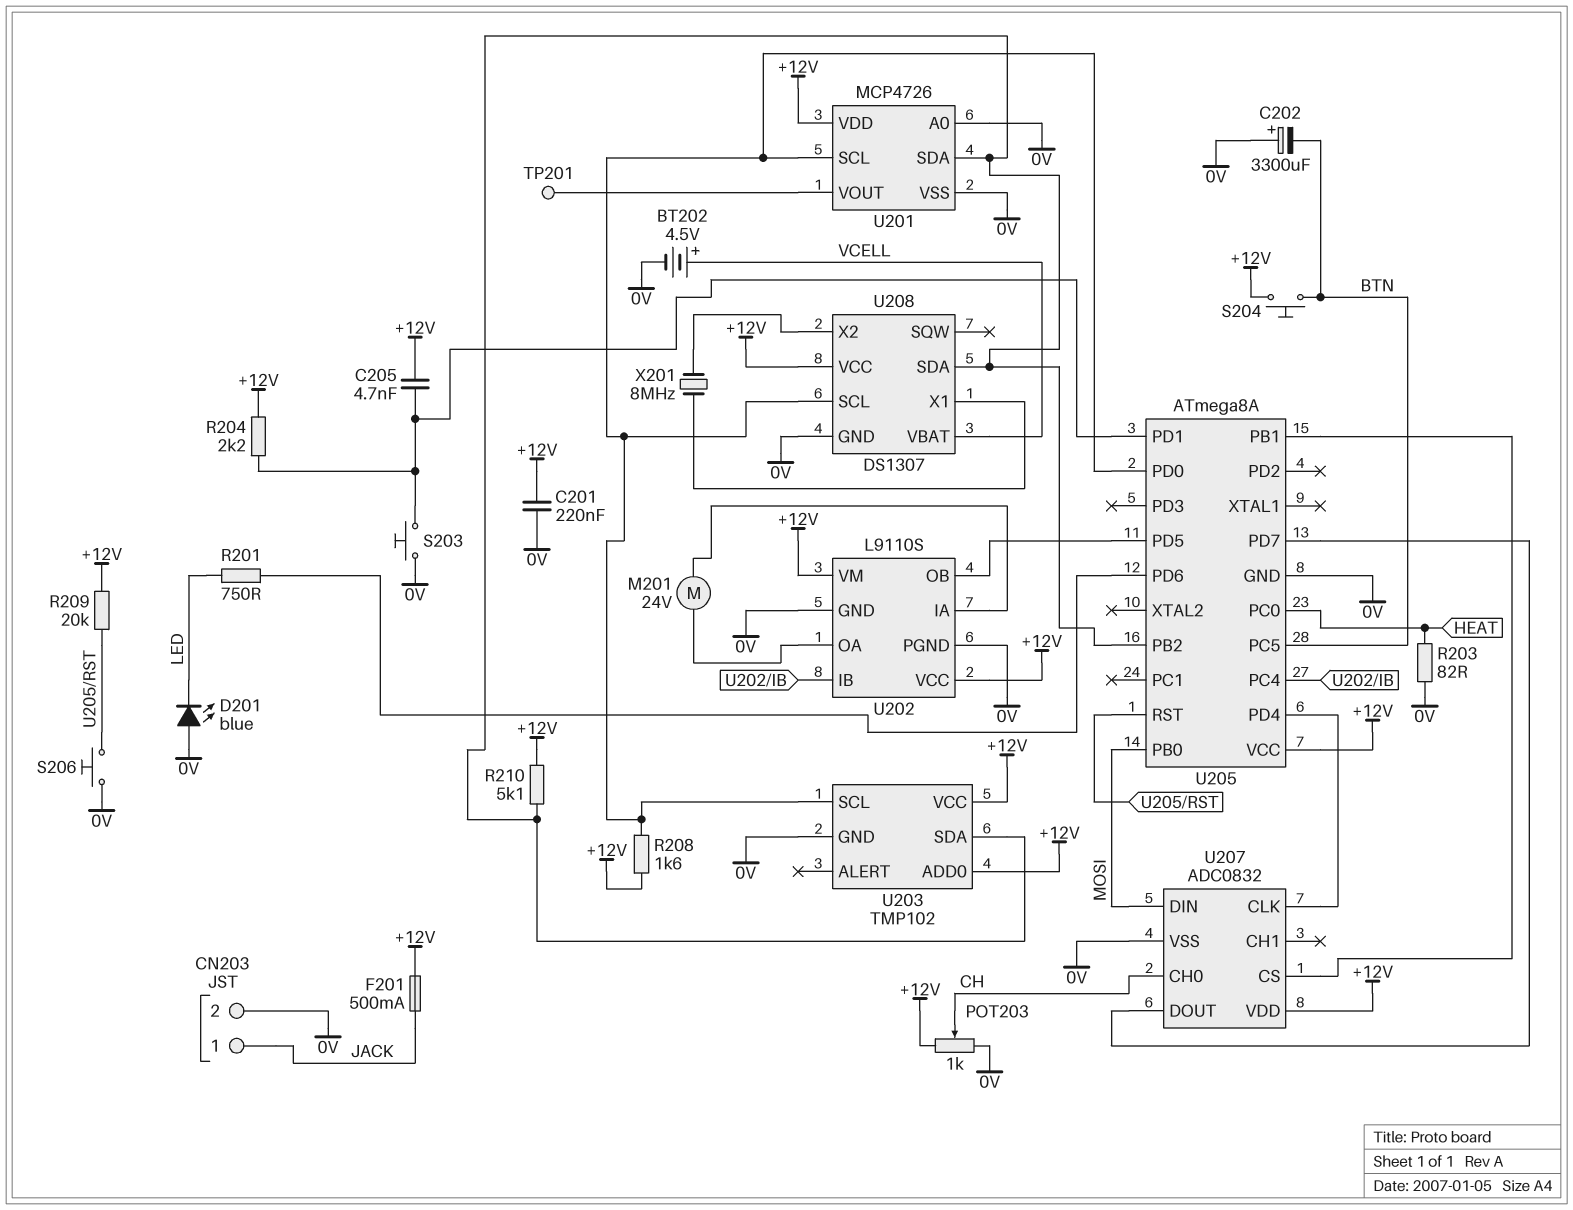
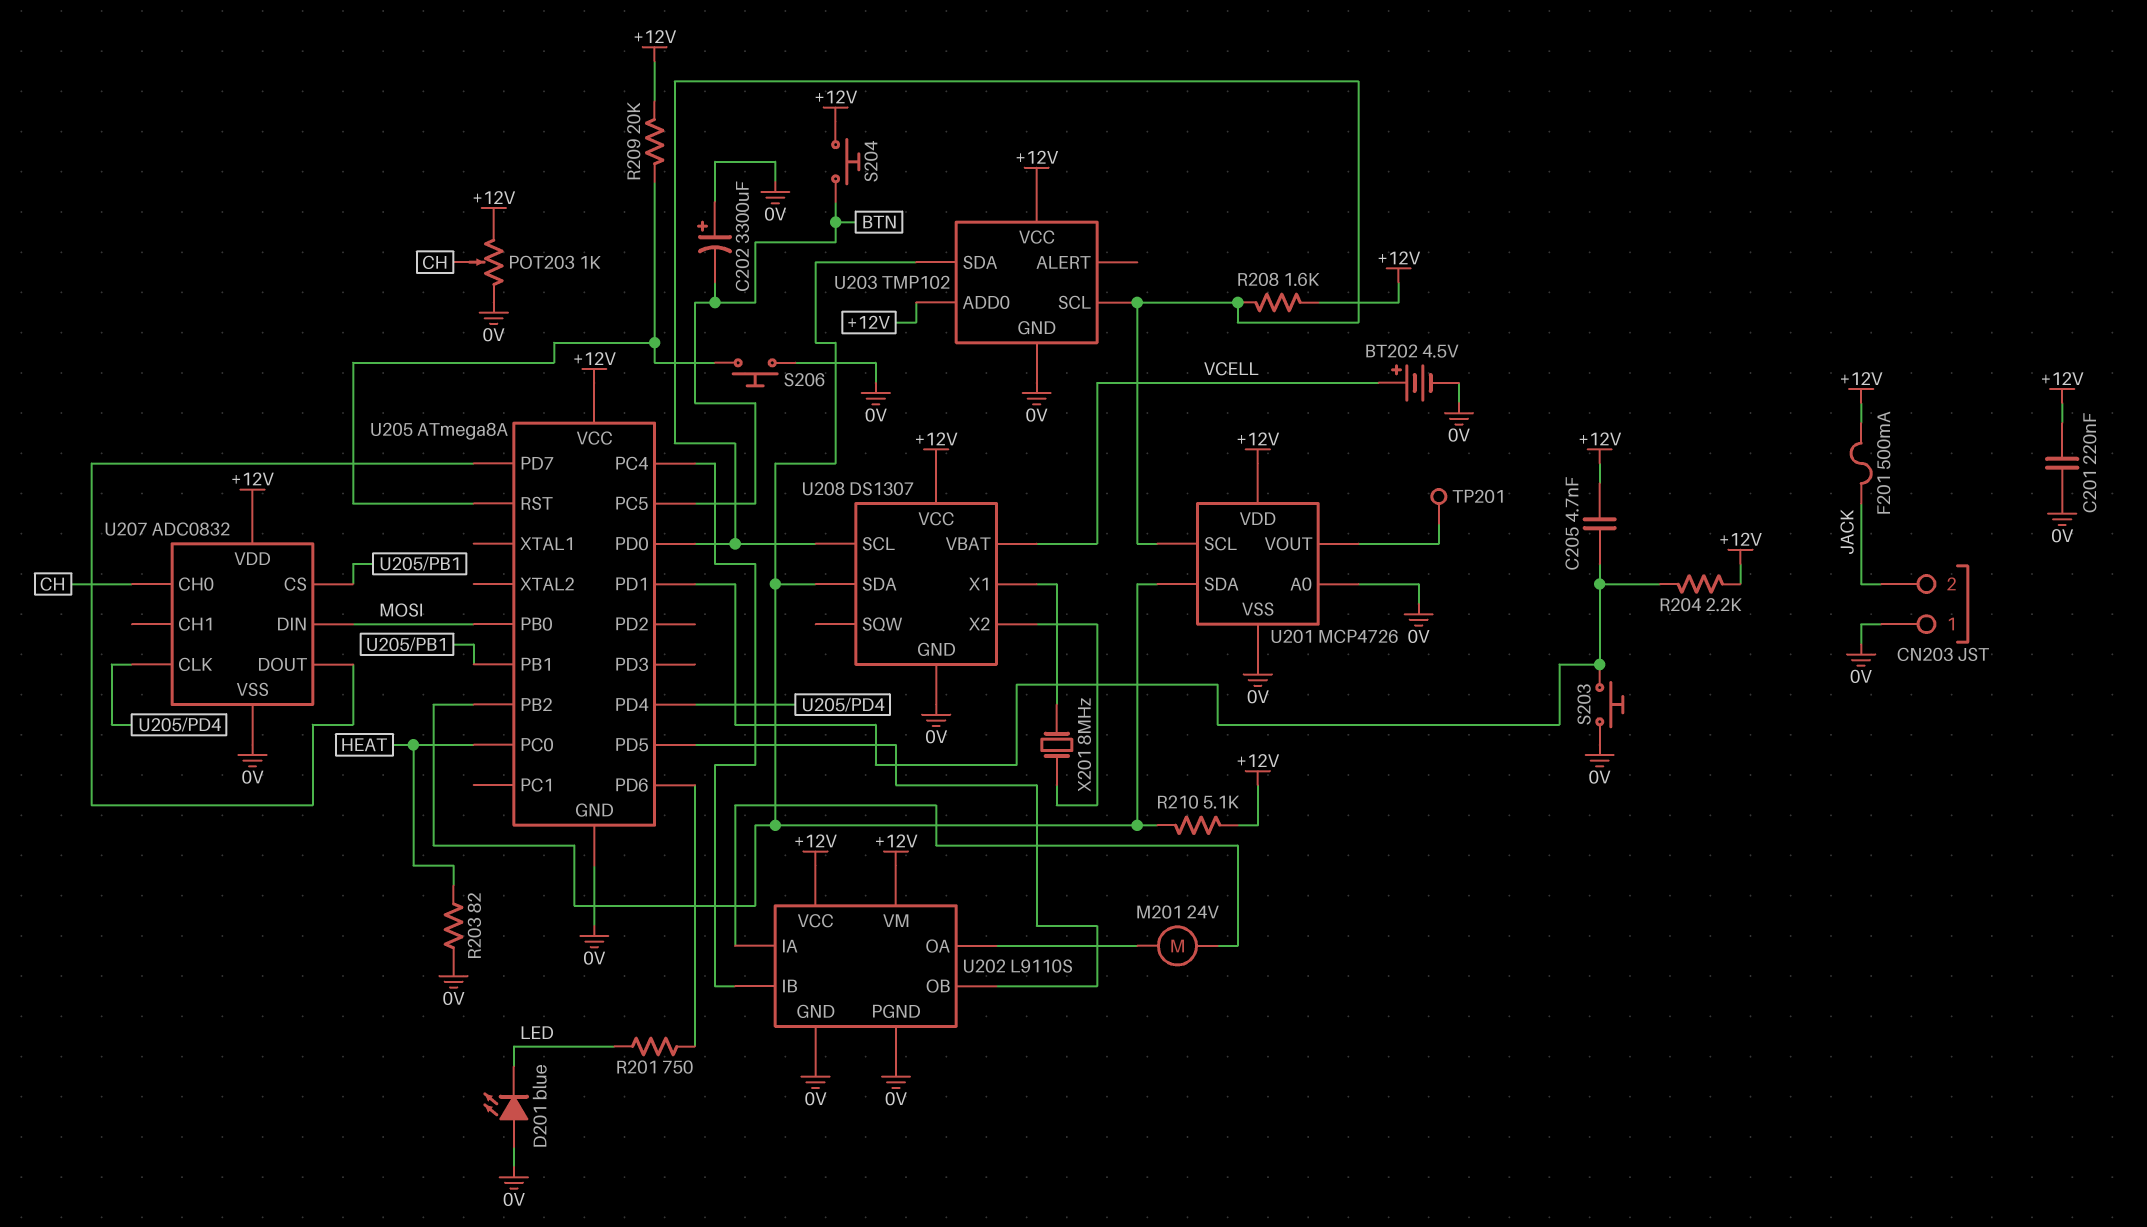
CN203 pin 1: JACK -> 0V
CN203 pin 2: 0V -> JACK

